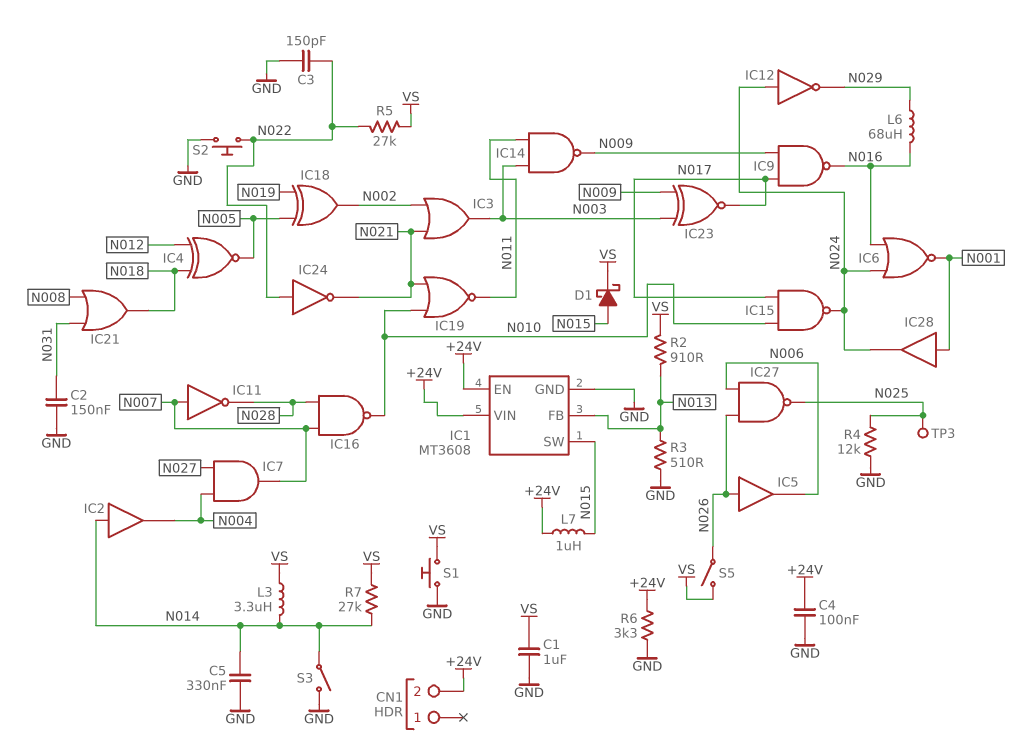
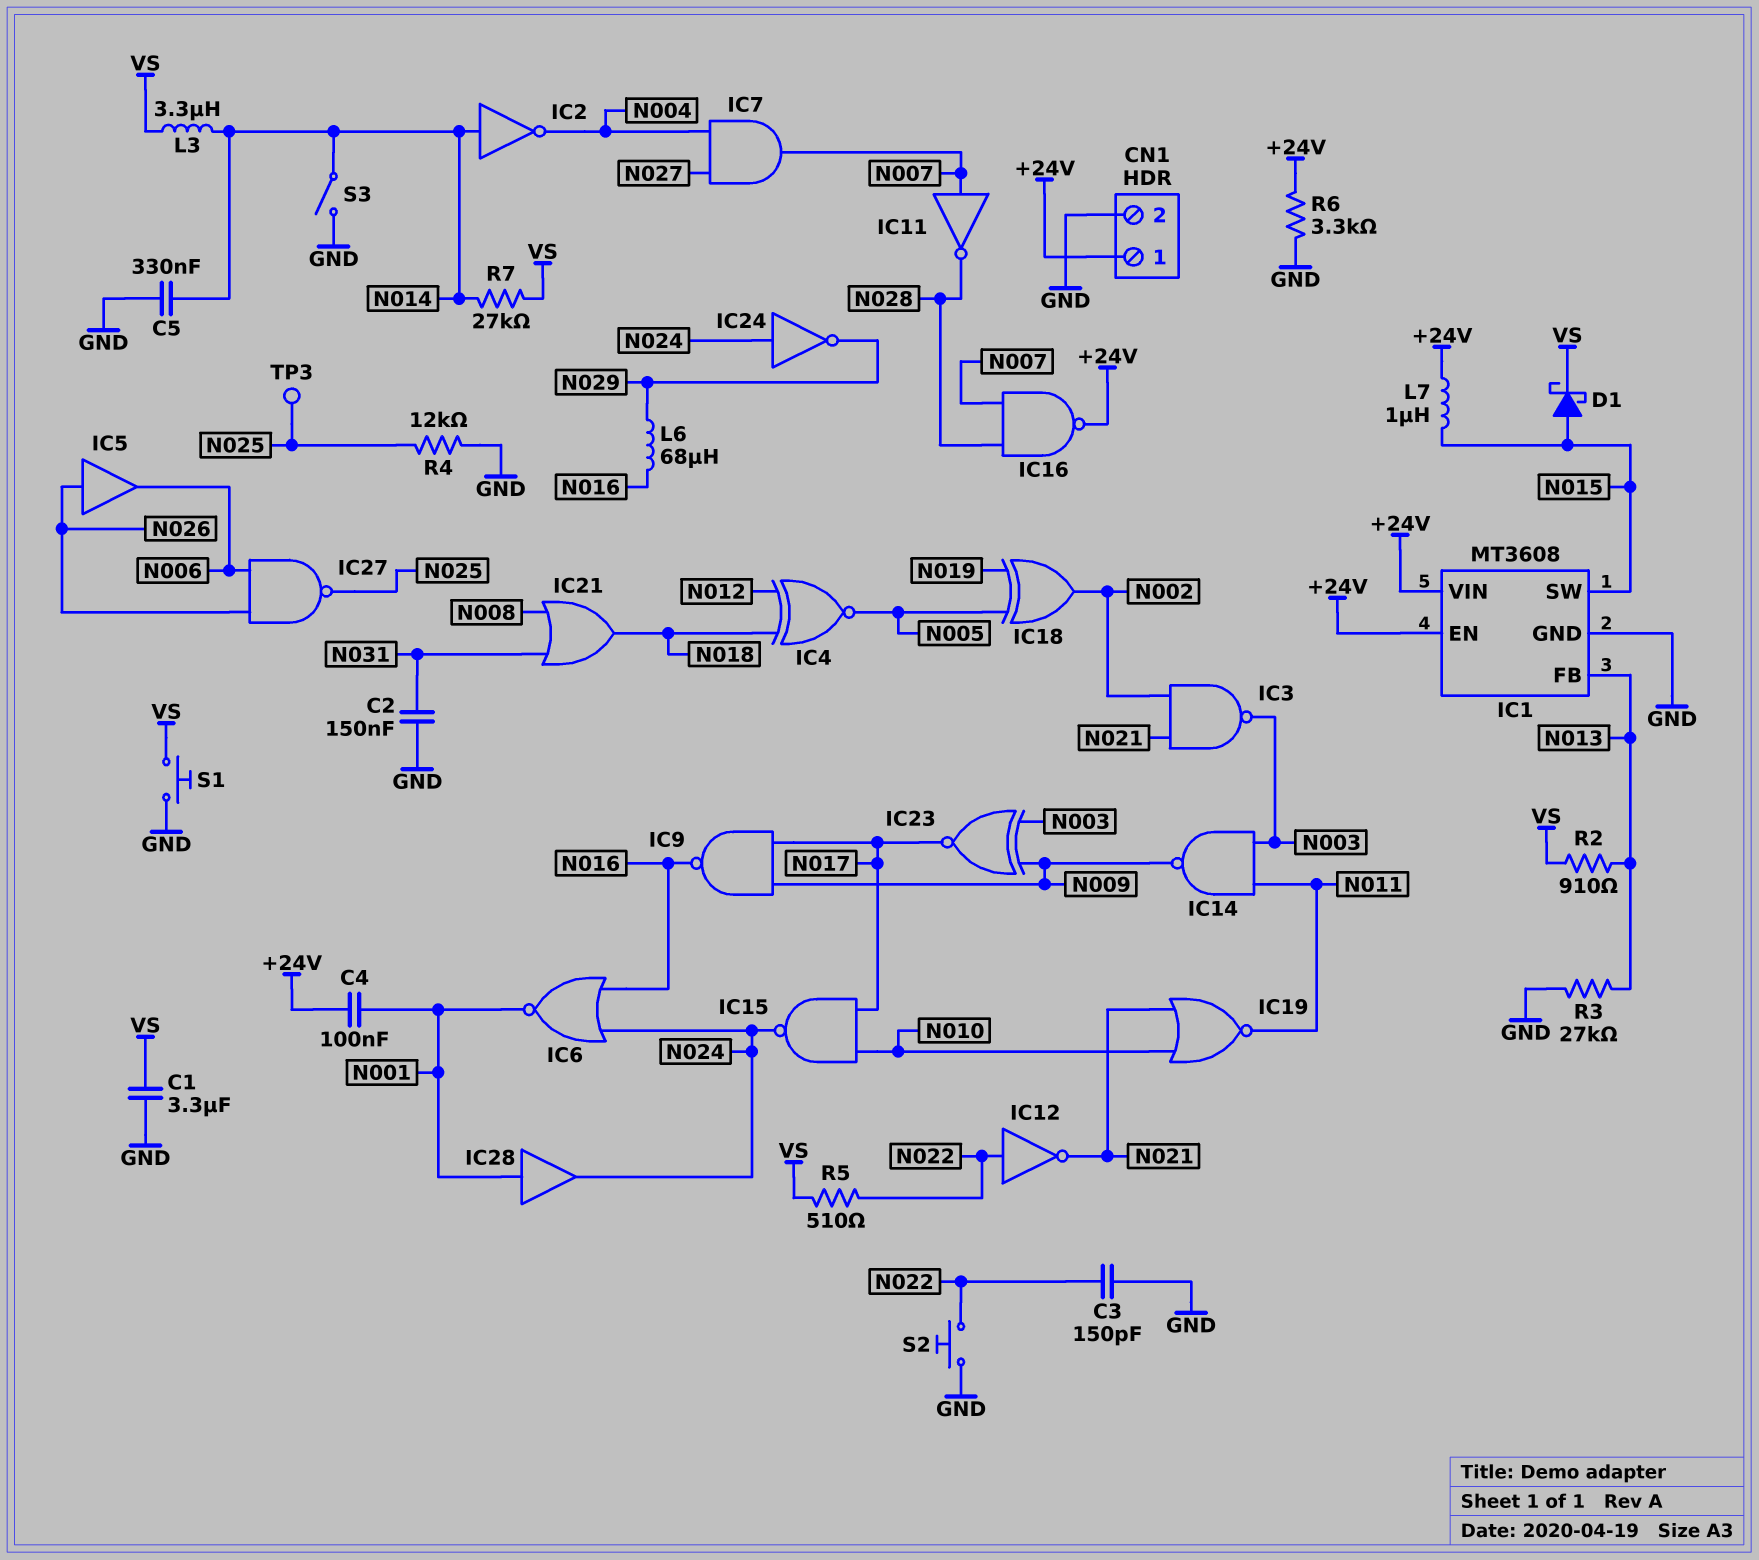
C1: 1uF (GND, VS) -> 3.3uF (GND, VS)
C4: 100nF (+24V, GND) -> 100nF (+24V, N001)
CN1 pin 1: none -> +24V
CN1 pin 2: +24V -> GND
IC2: buffer (in N014, out N004) -> NOT (in N014, out N004)
IC3: OR (in N002, in N021, out N003) -> NAND (in N002, in N021, out N003)
IC12: NOT (in N024, out N029) -> NOT (in N022, out N021)
IC16: NAND (in N007, in N028, out N010) -> NAND (in N007, in N028, out +24V)
IC24: NOT (in N022, out N021) -> NOT (in N024, out N029)
R3: 510 (GND, N013) -> 27k (GND, N013)
R5: 27k (N022, VS) -> 510 (N022, VS)
S5: switch (N026, VS) -> none

